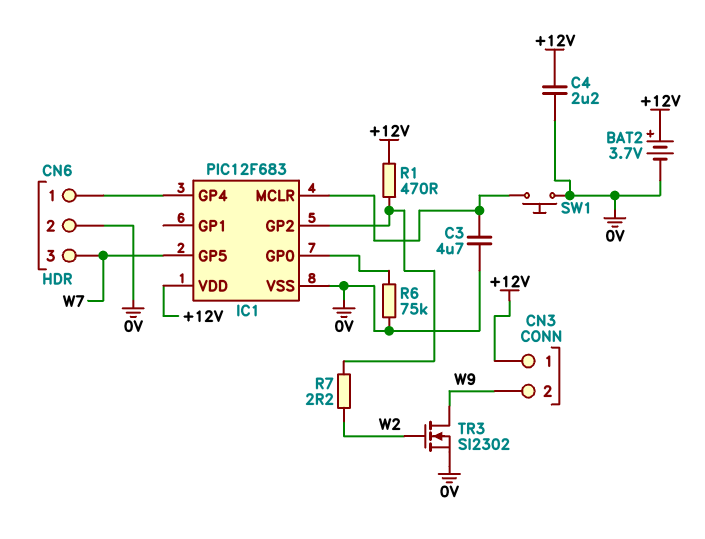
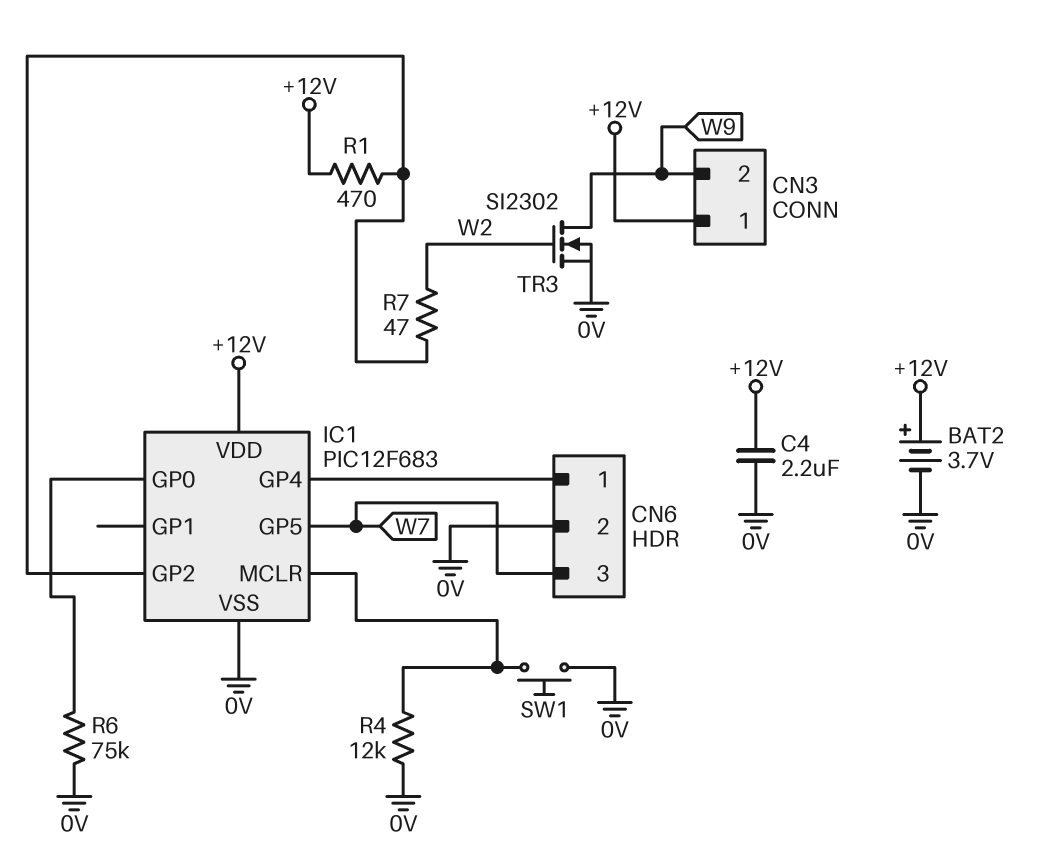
C3: 4.7uF (0V, IC1/MCLR) -> none
R4: none -> 12k (0V, IC1/MCLR)
R7: 2.2 (IC1/GP2, W2) -> 47 (IC1/GP2, W2)

